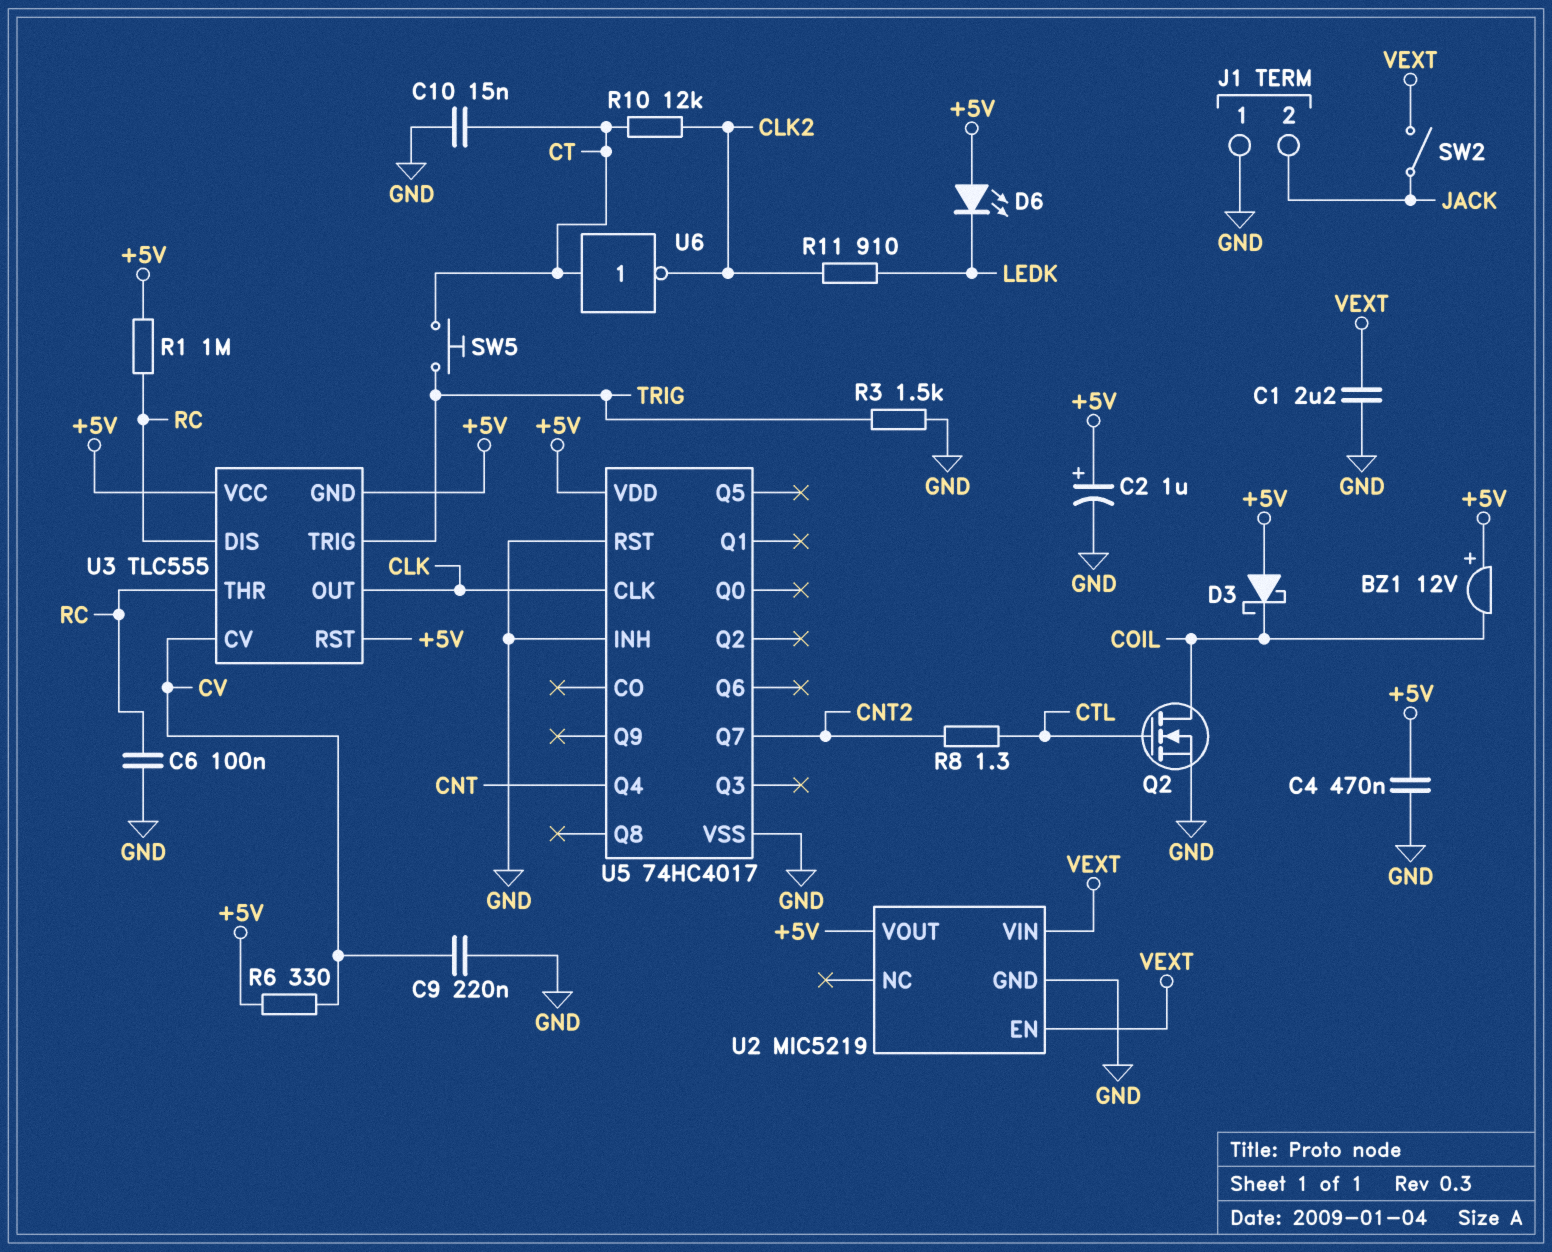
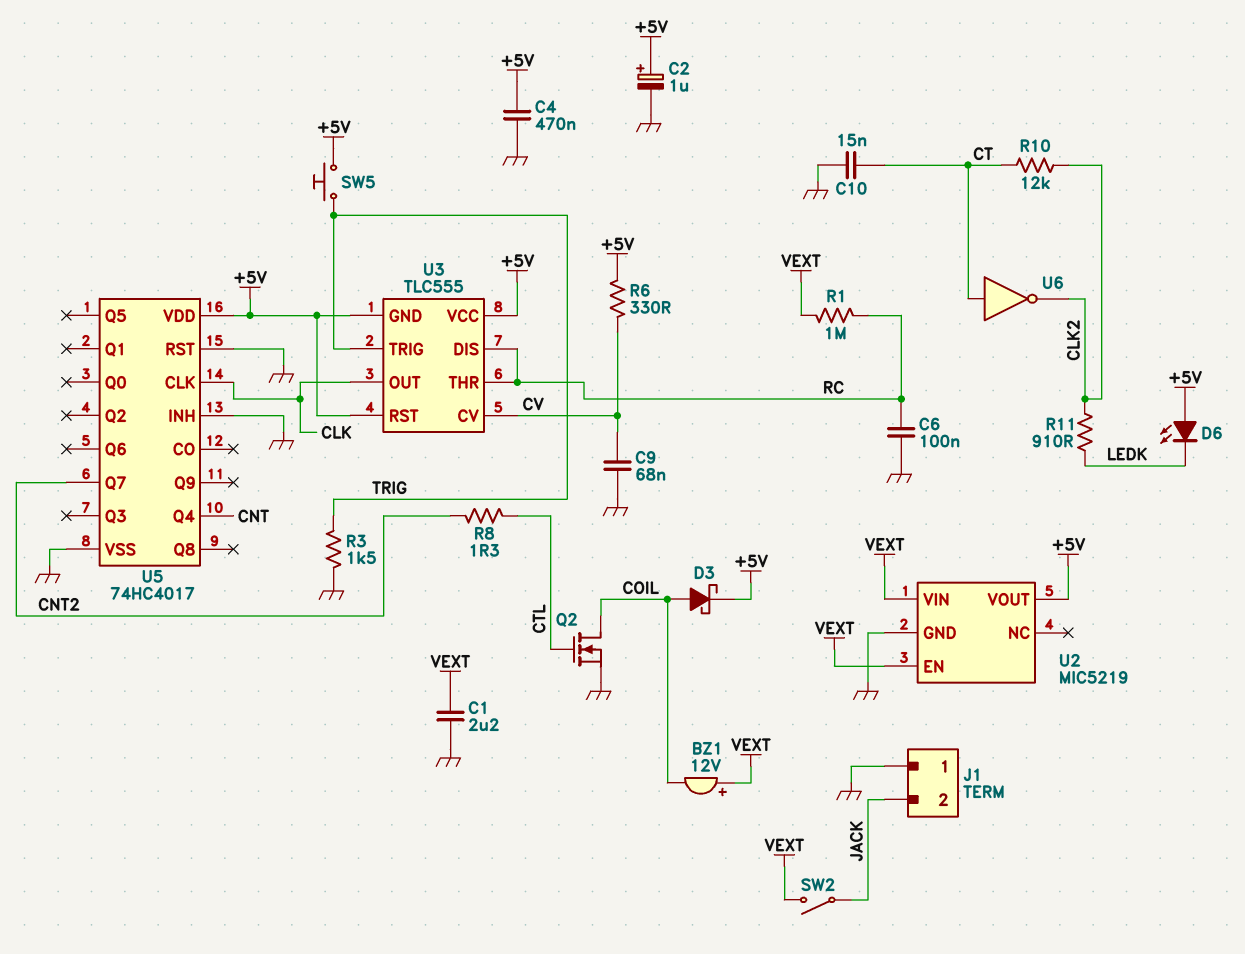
BZ1: buzzer 12V (plus +5V, minus COIL) -> buzzer 12V (plus VEXT, minus COIL)
C9: 220nF (CV, GND) -> 68nF (CV, GND)
D3: schottky (A +5V, K COIL) -> schottky (A COIL, K +5V)
R1: 1M (+5V, RC) -> 1M (RC, VEXT)
SW5: button (CT, TRIG) -> button (+5V, TRIG)

